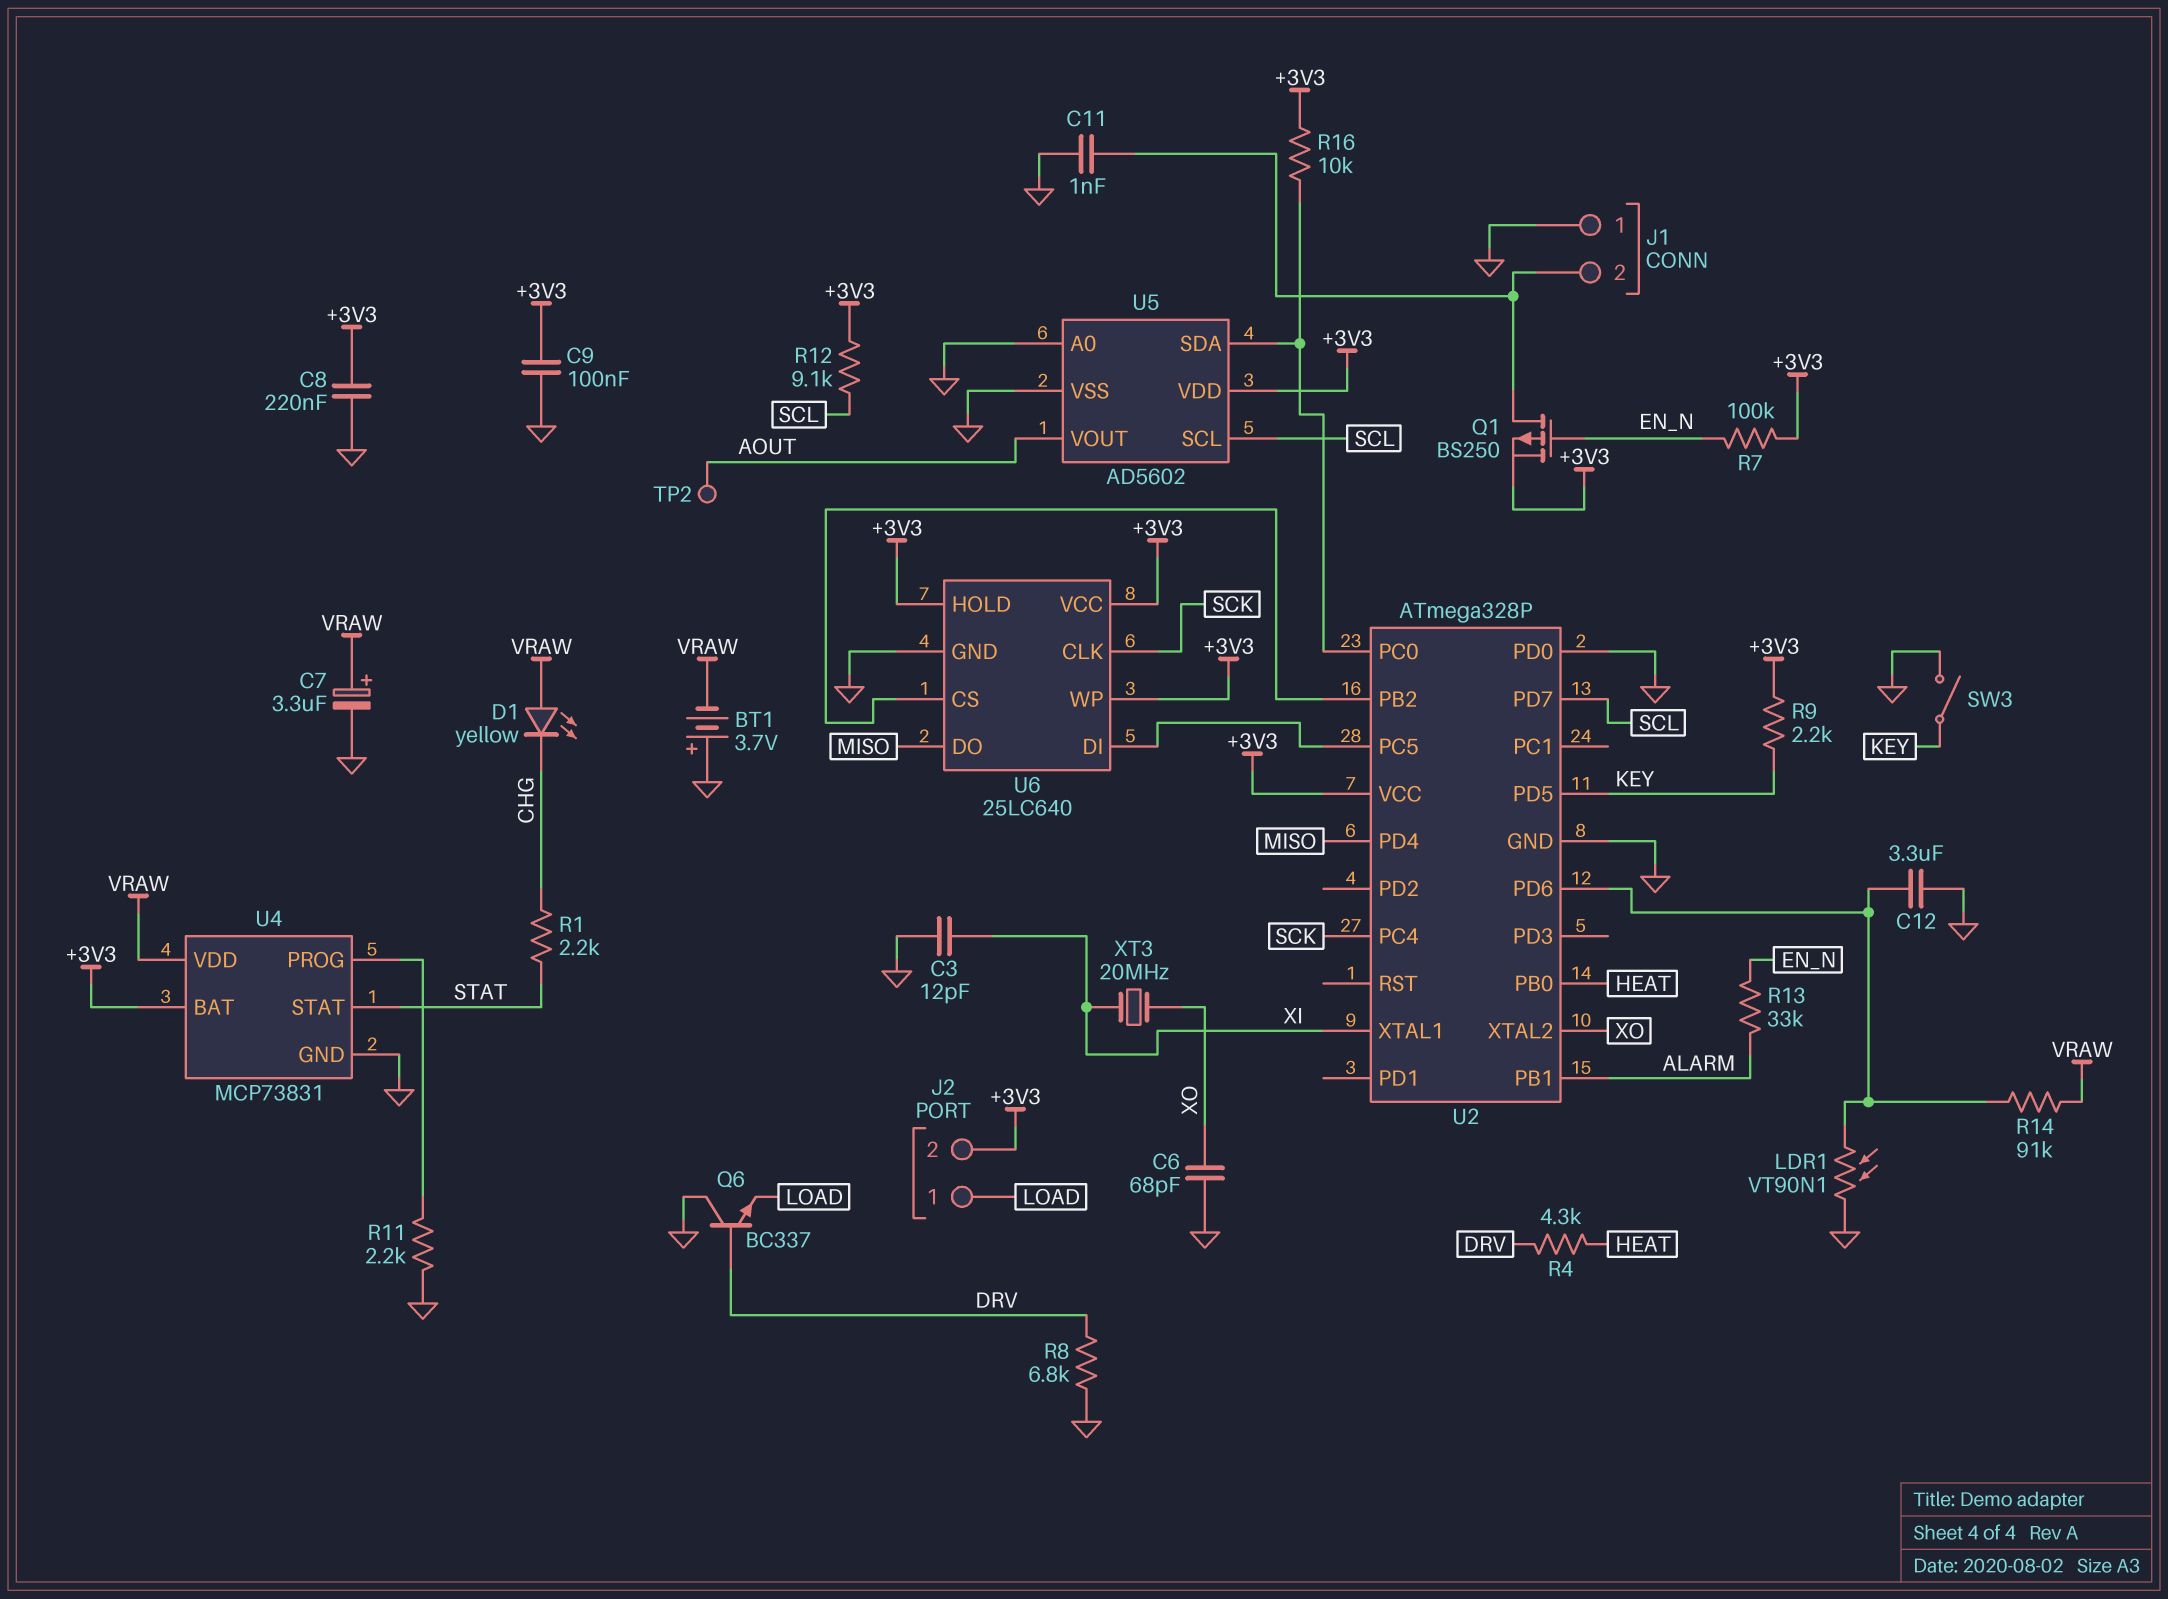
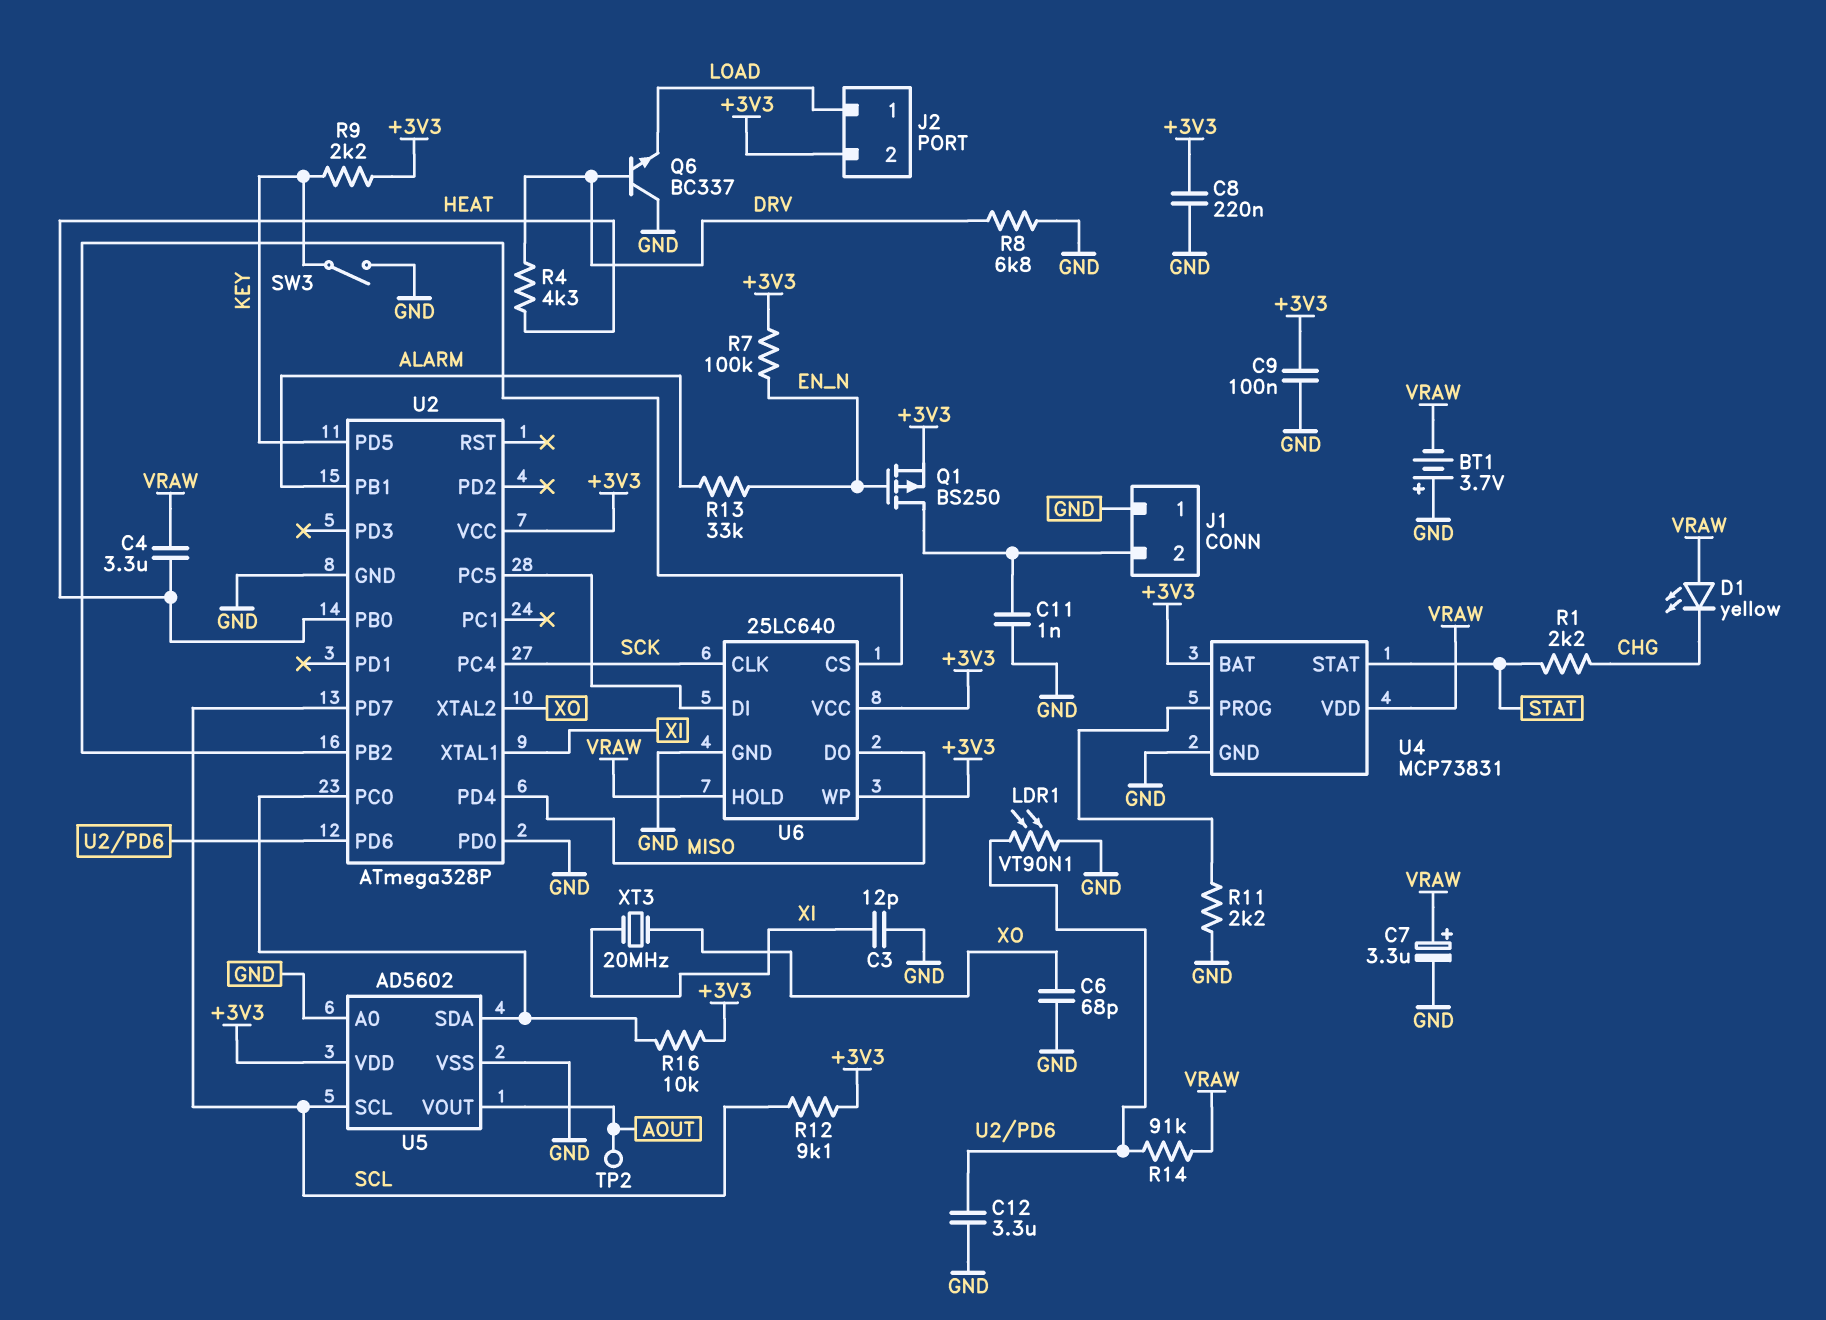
C4: none -> 3.3uF (HEAT, VRAW)
U6 pin HOLD: +3V3 -> VRAW

